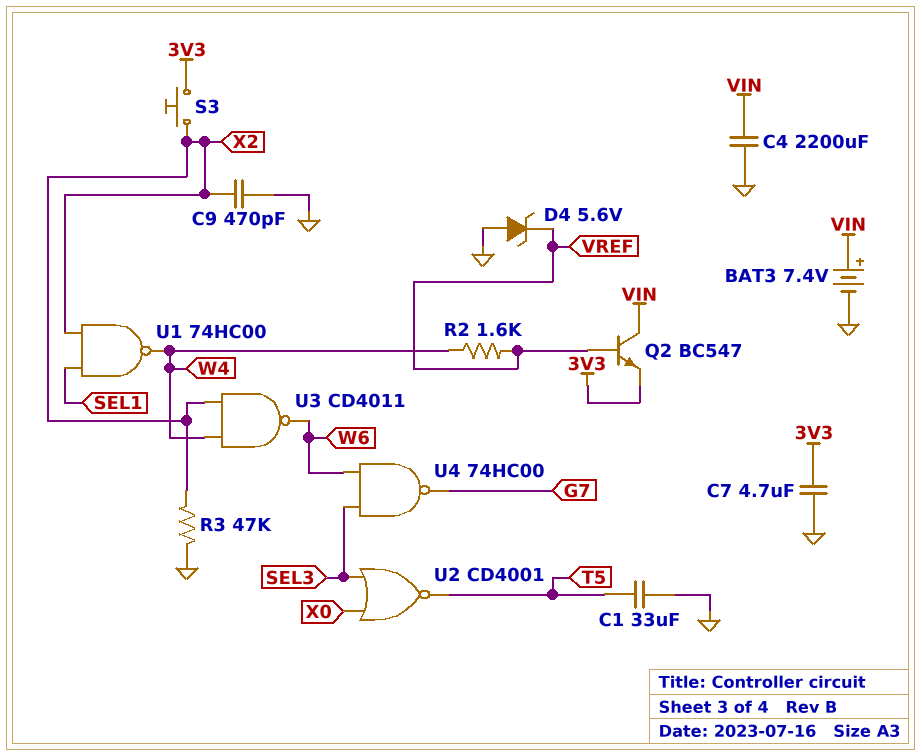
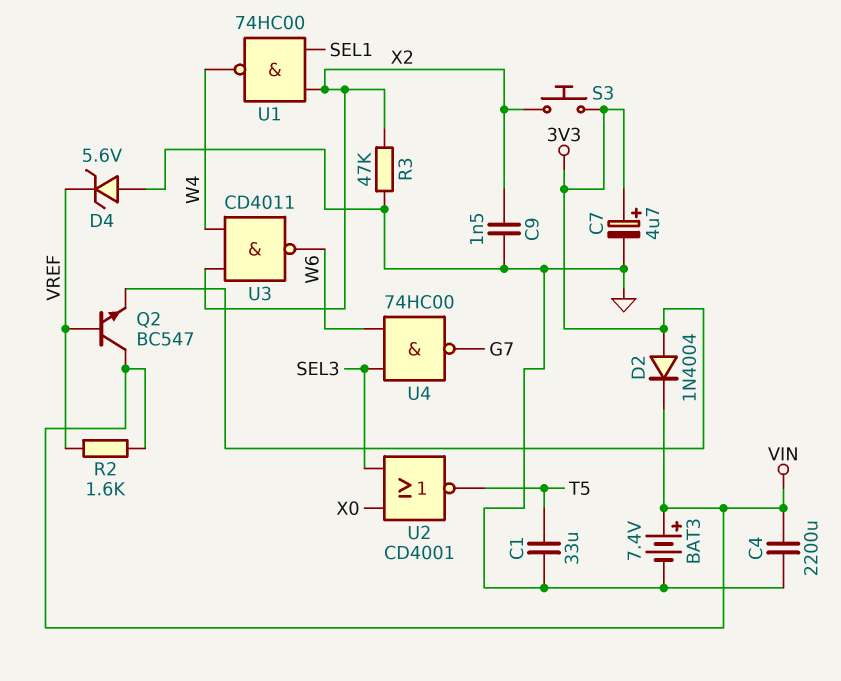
C7: 4.7uF (3V3, GND) -> 4.7uF (plus 3V3, minus GND)
C9: 470pF (GND, X2) -> 1.5nF (GND, X2)
D2: none -> diode 1N4004 (A 3V3, K VIN)
R2: 1.6k (VREF, W4) -> 1.6k (VIN, VREF)

